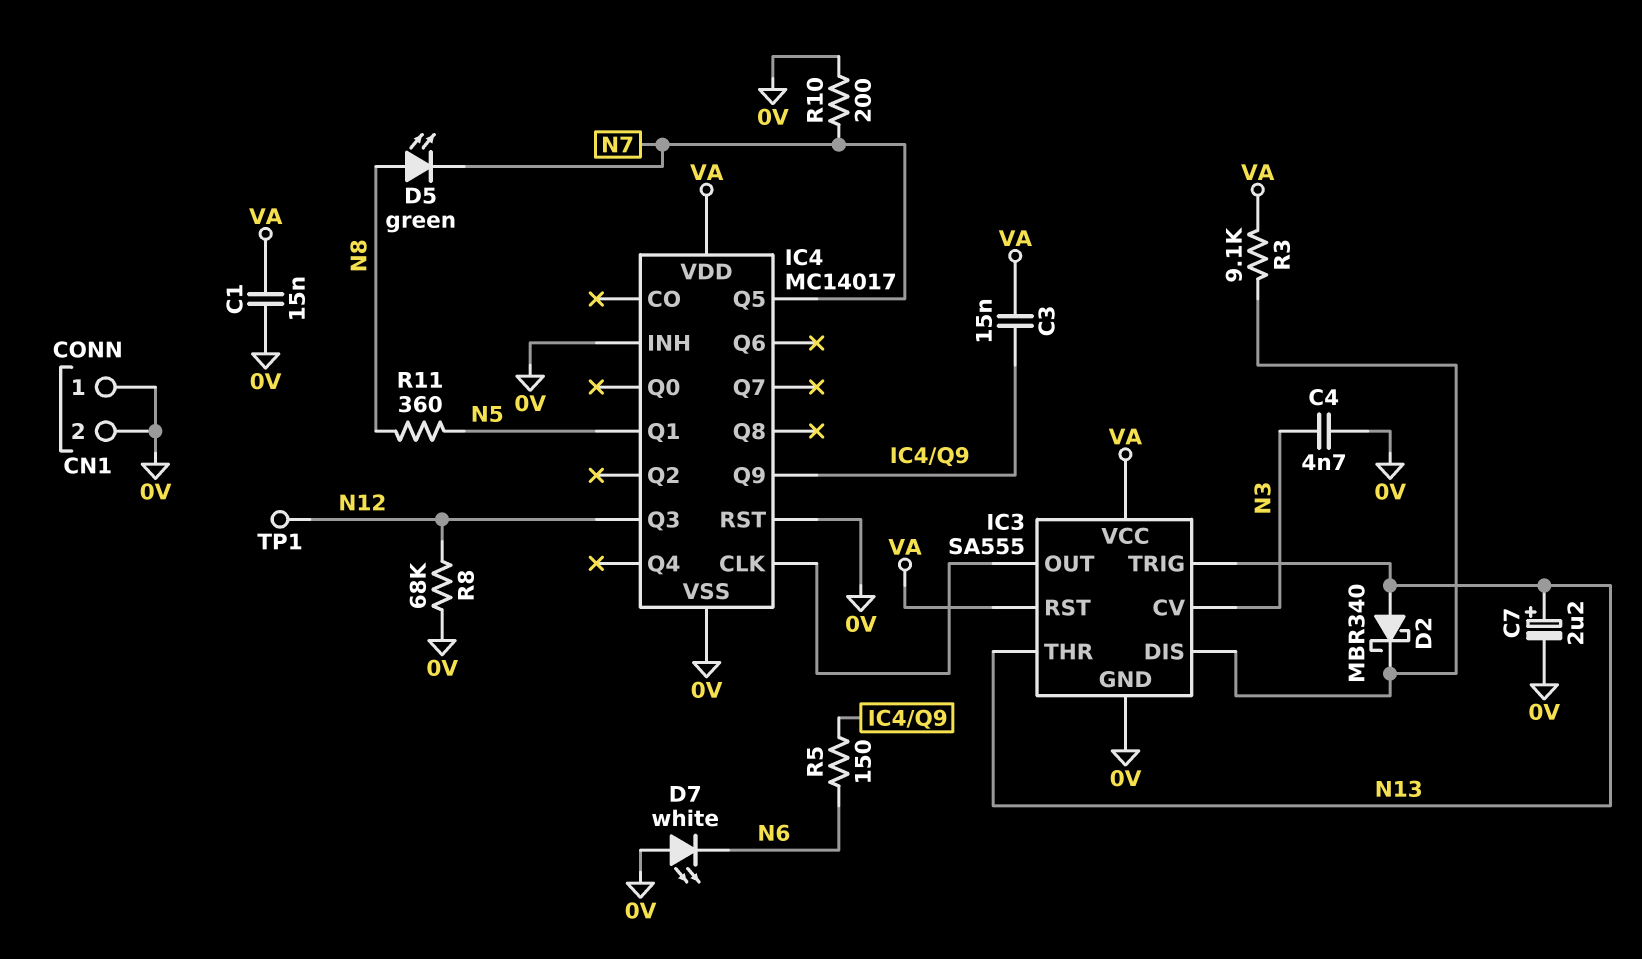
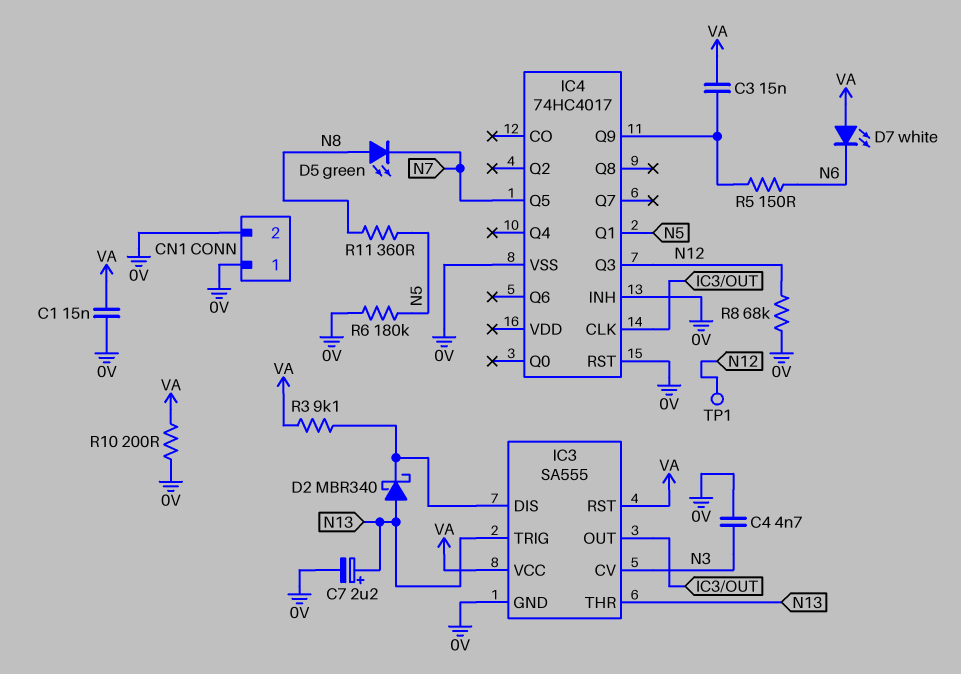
D7: LED white (A 0V, K N6) -> LED white (A VA, K N6)
IC4: MC14017 -> 74HC4017
IC4 pin VDD: VA -> none
R6: none -> 180k (0V, N5)
R10: 200 (0V, N7) -> 200 (0V, VA)

